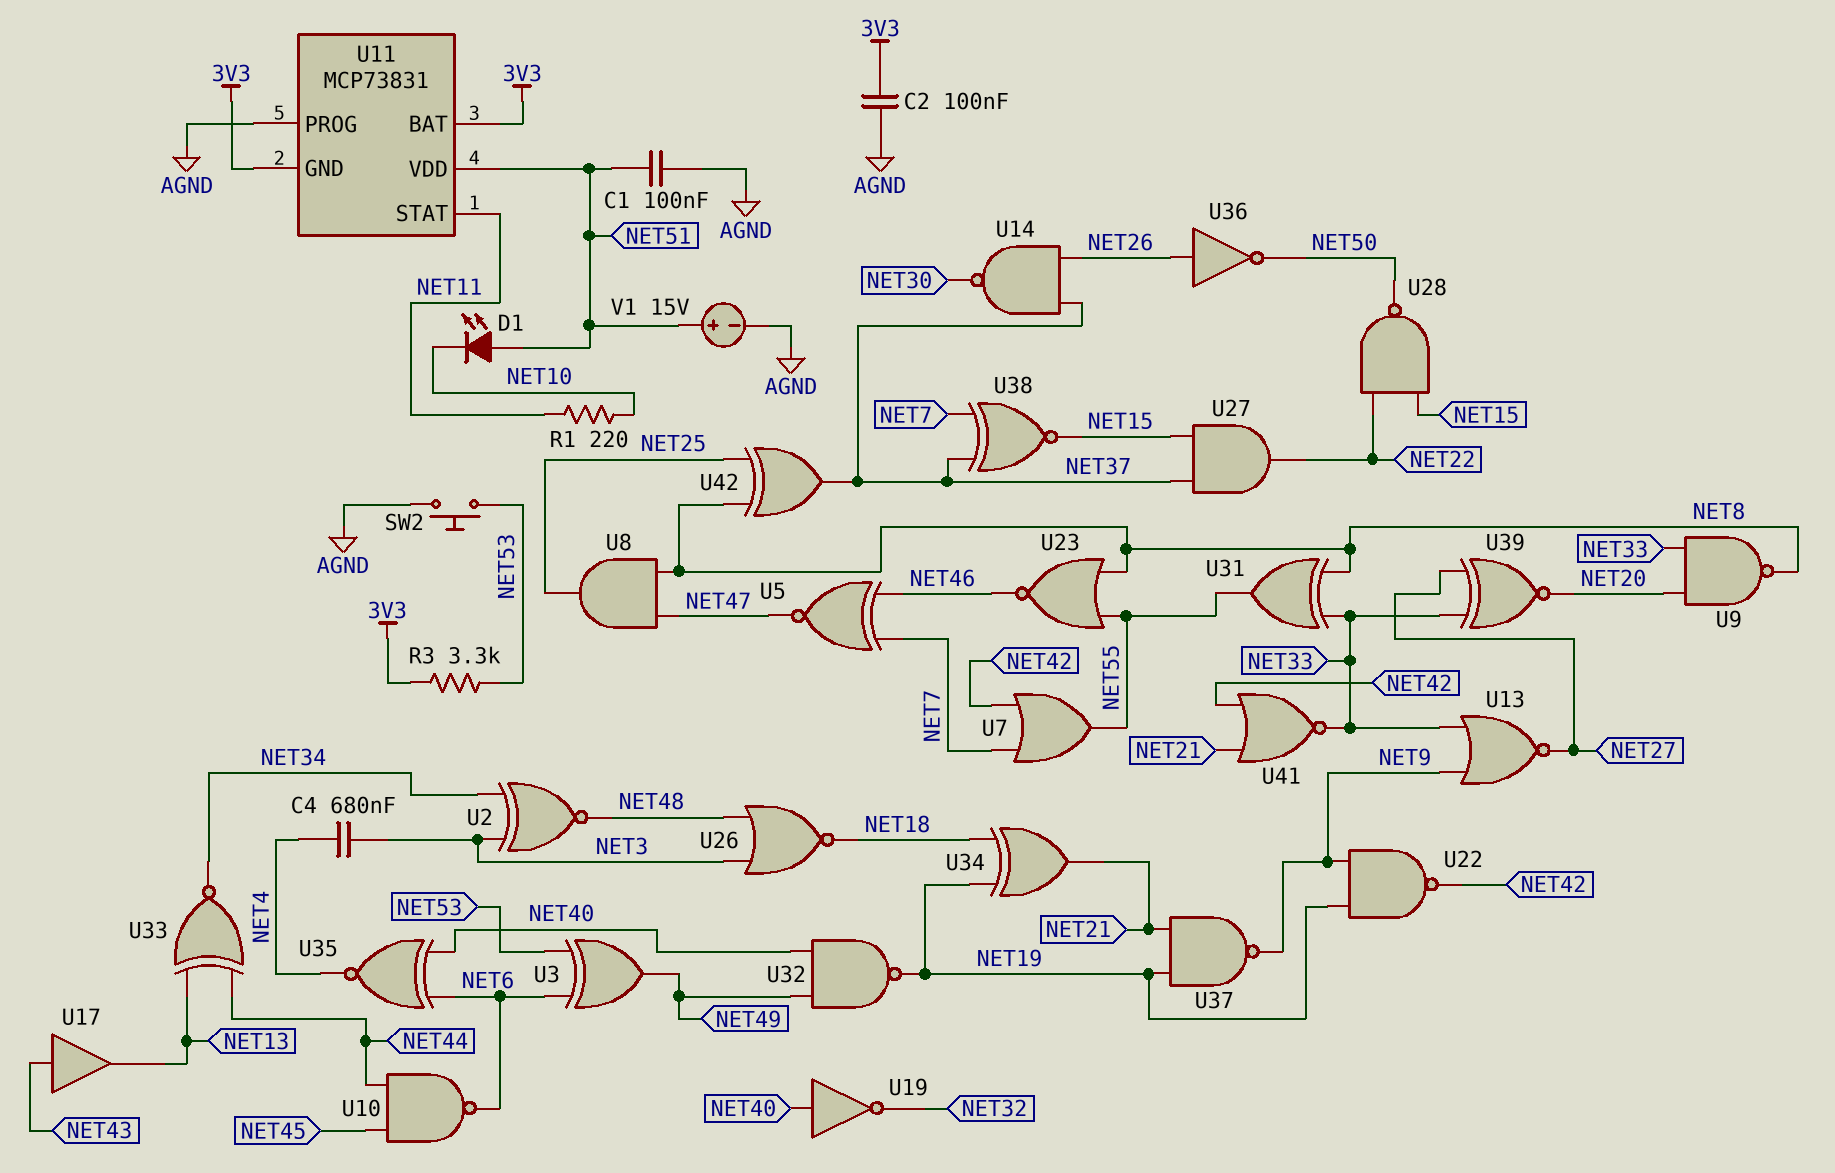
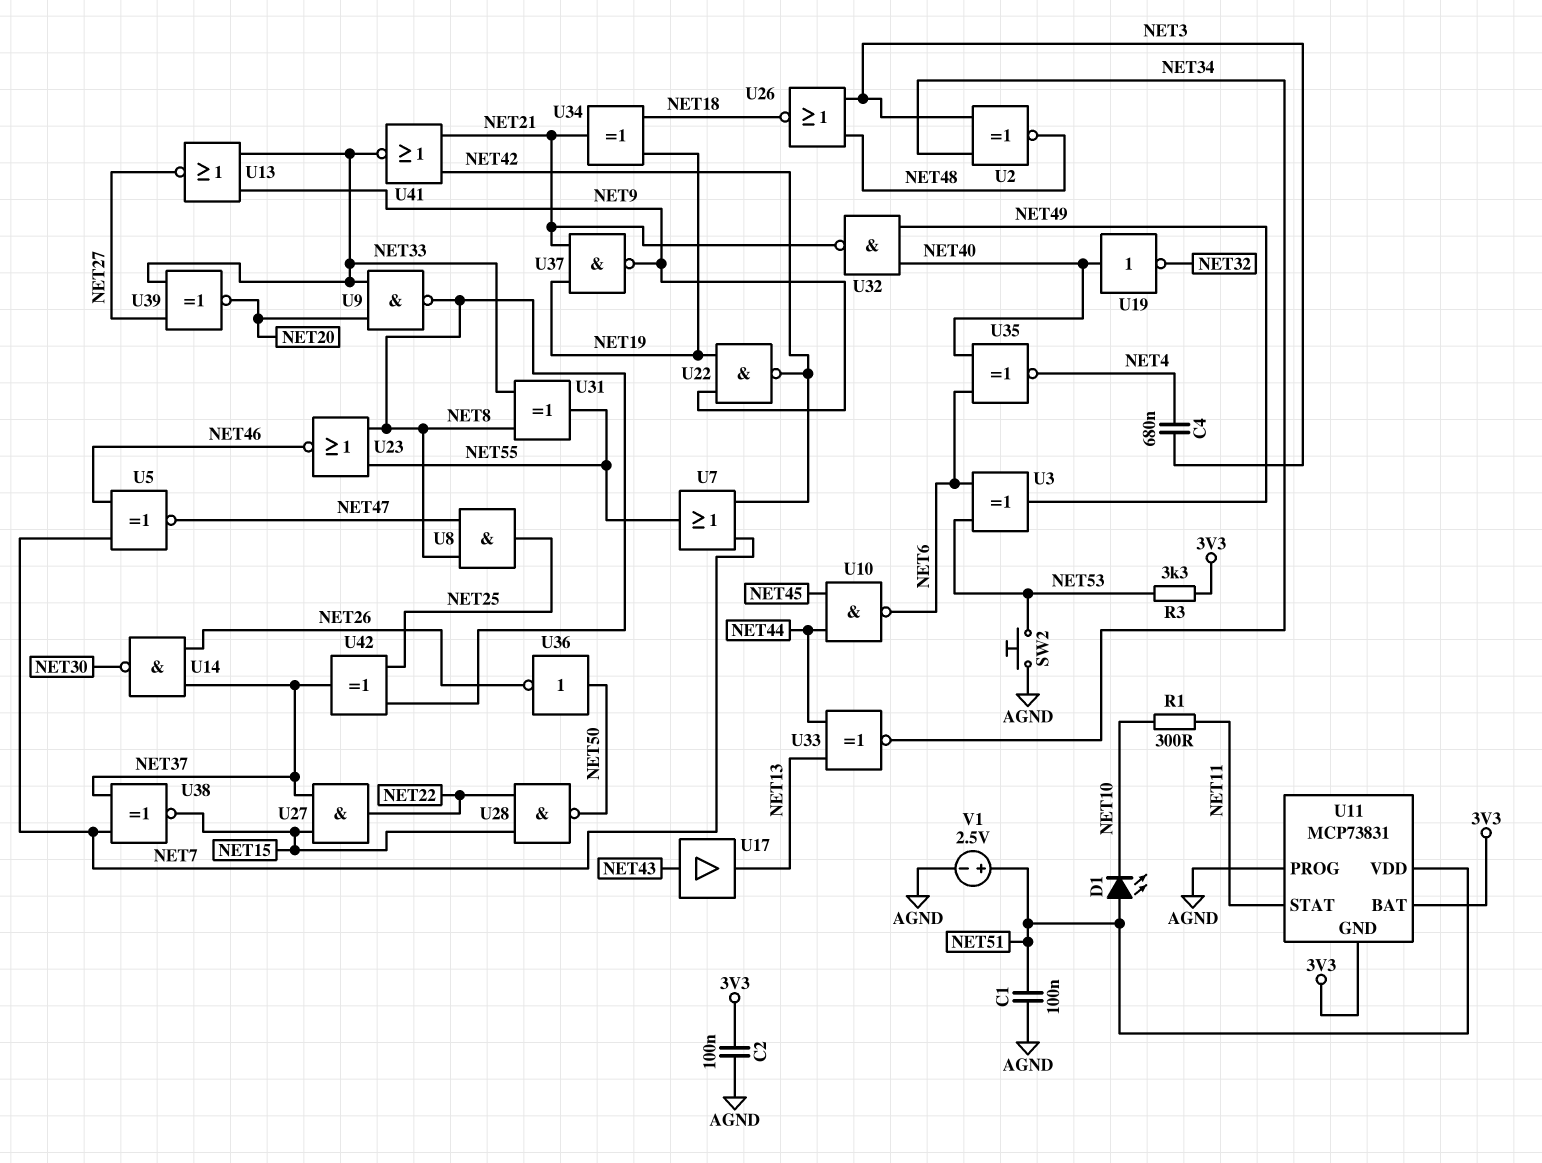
R1: 220 (NET10, NET11) -> 300 (NET10, NET11)
U32: NAND (in NET40, in NET49, out NET19) -> NAND (in NET40, in NET49, out NET21)
U36: NOT (in NET26, out NET50) -> NOT (in NET50, out NET26)
V1: 15V (plus NET51, minus AGND) -> 2.5V (plus NET51, minus AGND)

